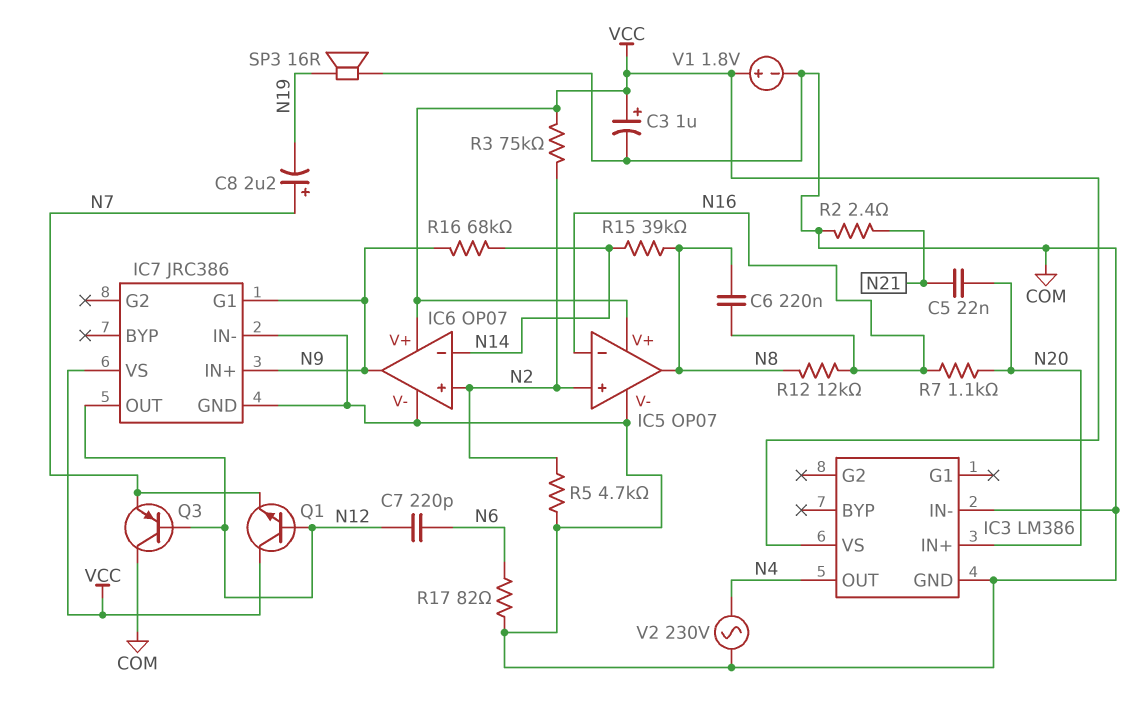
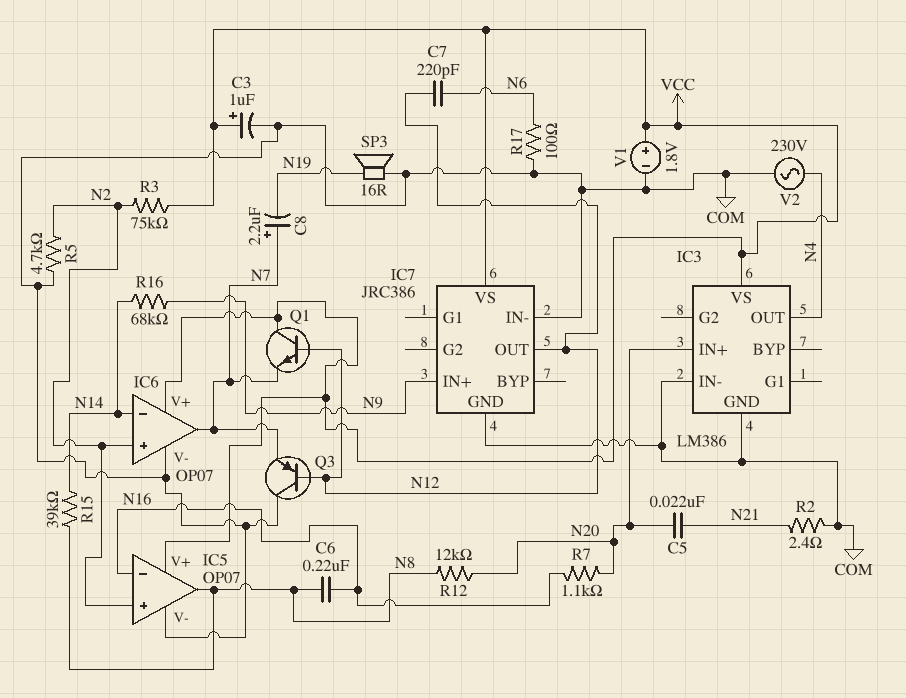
IC6 pin out: N9 -> N7
IC7 pin G1: N9 -> none
R12: 12k (N8, N16) -> 12k (N8, N20)
R17: 82 (COM, N6) -> 100 (COM, N6)

